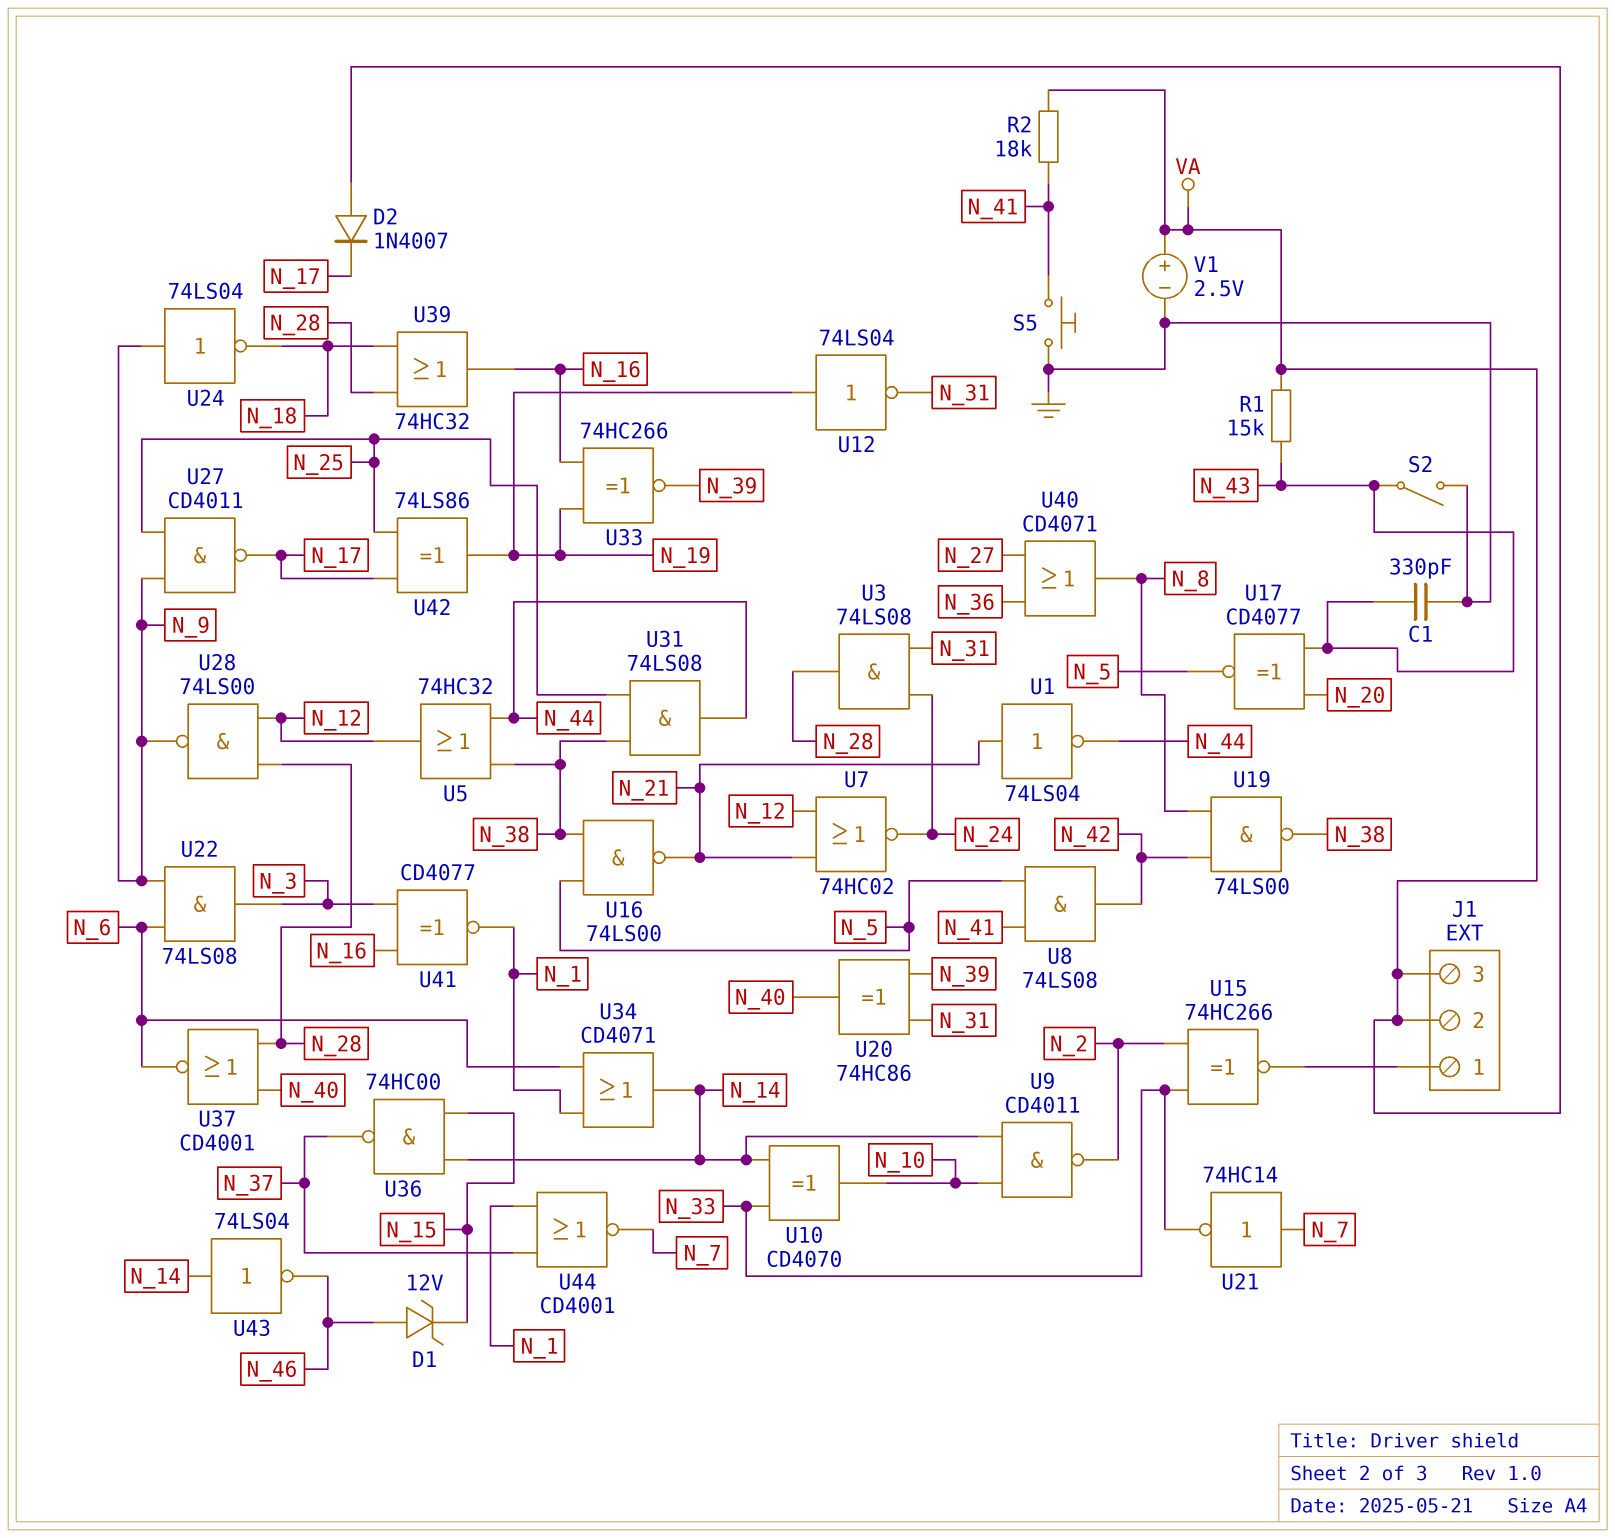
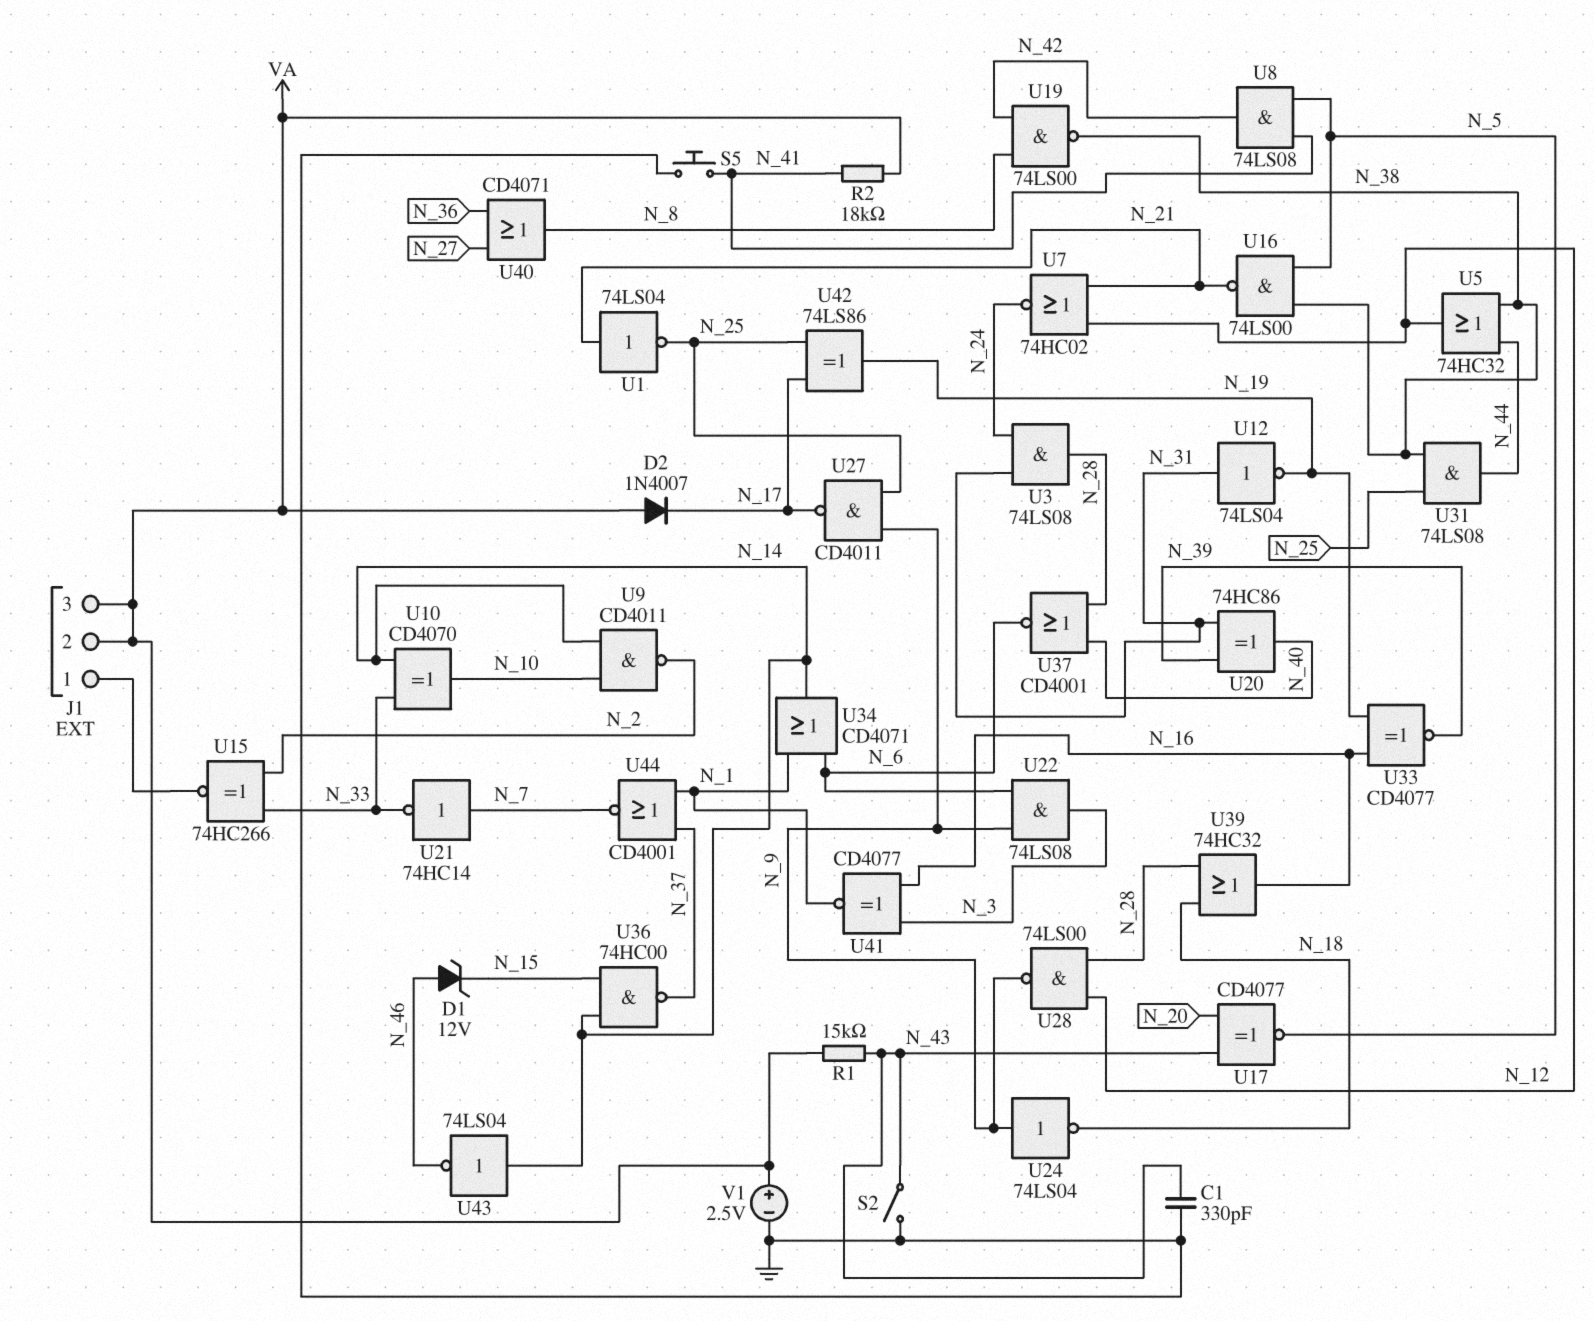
U1: NOT 74LS04 (in N_21, out N_44) -> NOT 74LS04 (in N_21, out N_25)
U12: NOT 74LS04 (in N_19, out N_31) -> NOT 74LS04 (in N_31, out N_19)
U33: XNOR 74HC266 (in N_16, in N_19, out N_39) -> XNOR CD4077 (in N_16, in N_19, out N_39)

